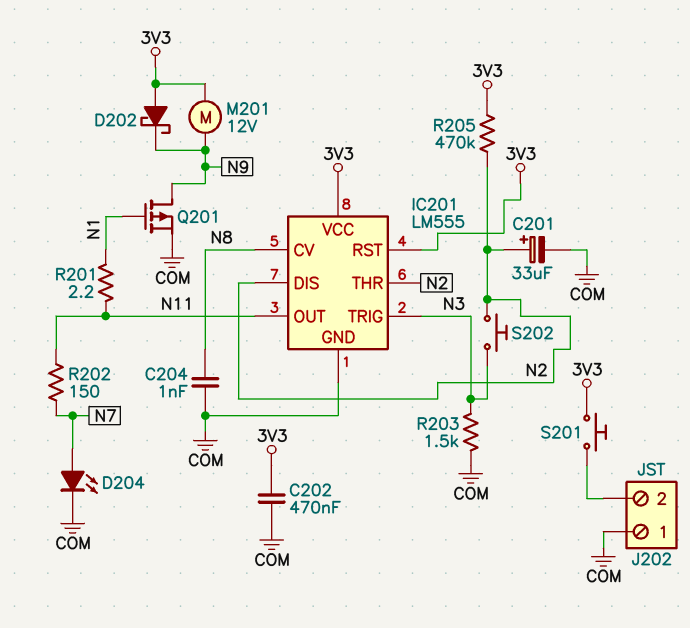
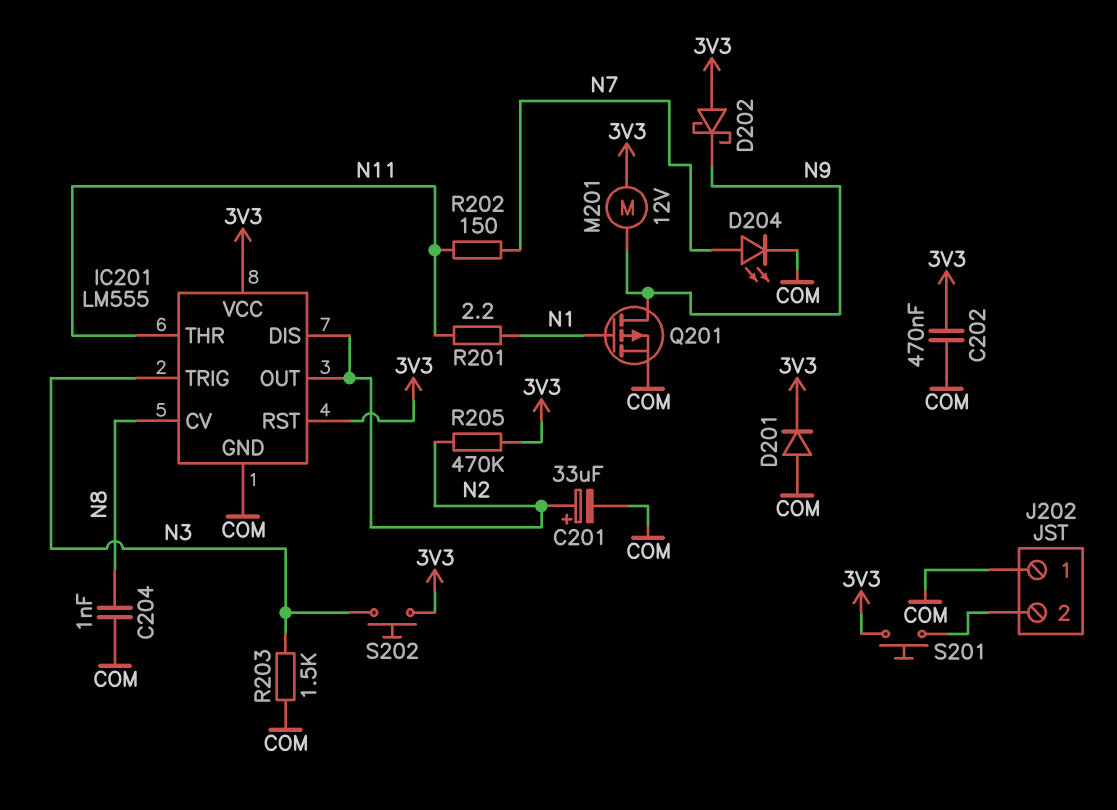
D201: none -> diode (A COM, K 3V3)
IC201 pin OUT: N11 -> N2
IC201 pin THR: N2 -> N11
S202: button (N2, N3) -> button (3V3, N3)

